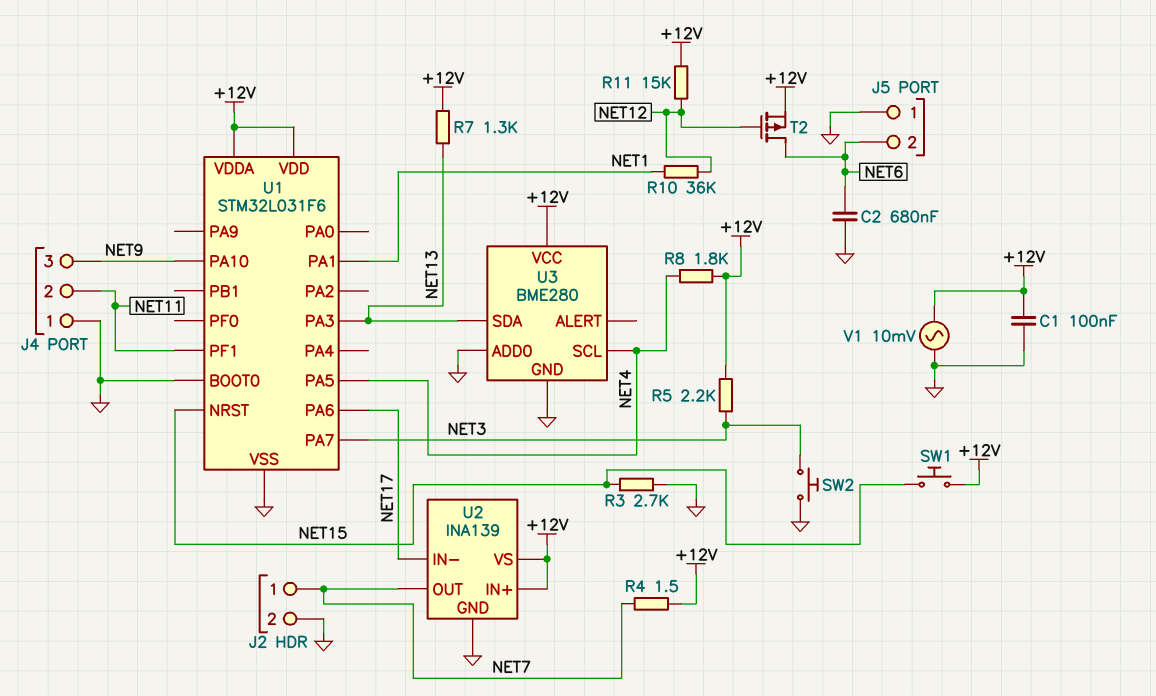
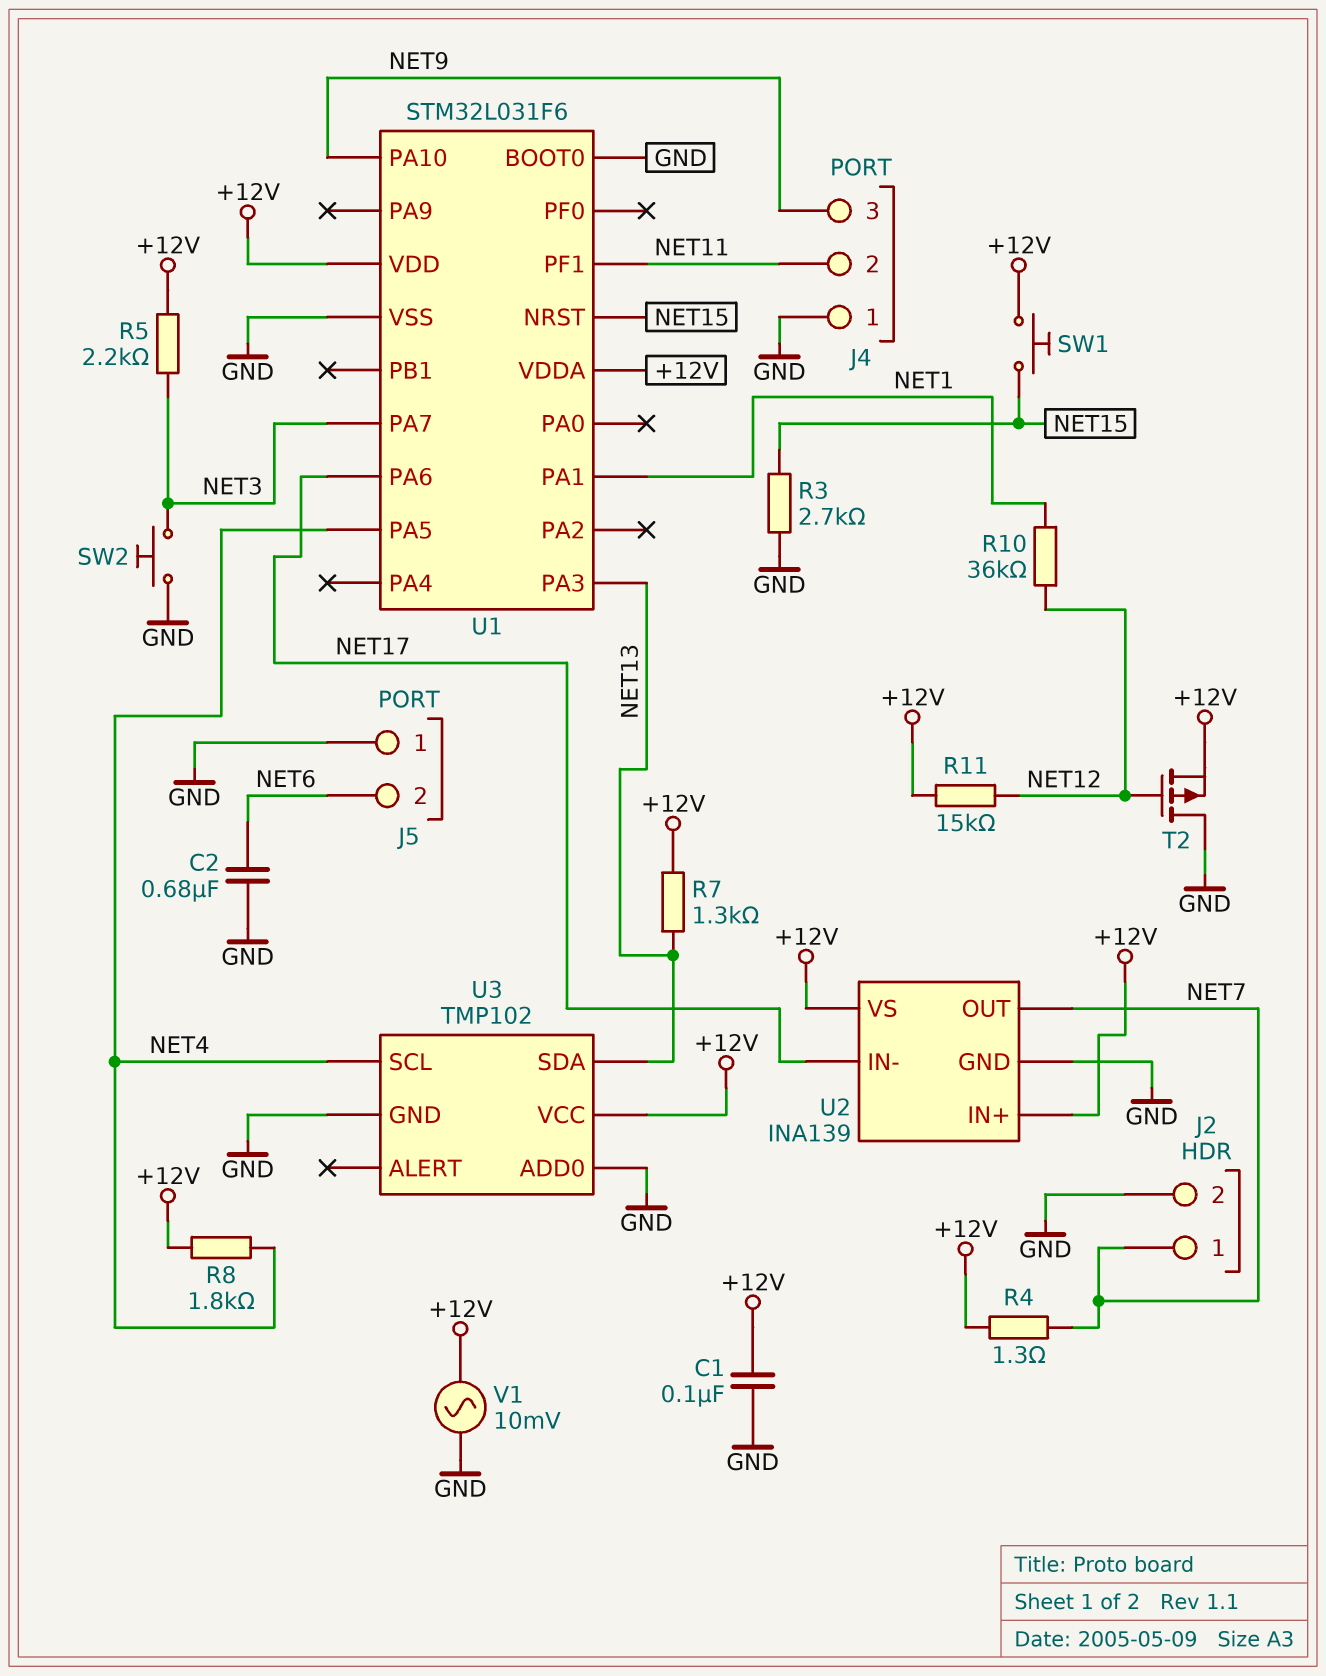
R4: 1.5 (+12V, NET7) -> 1.3 (+12V, NET7)
T2: PMOS (G NET12, D NET6, S +12V) -> PMOS (G NET12, D GND, S +12V)
U3: BME280 -> TMP102

